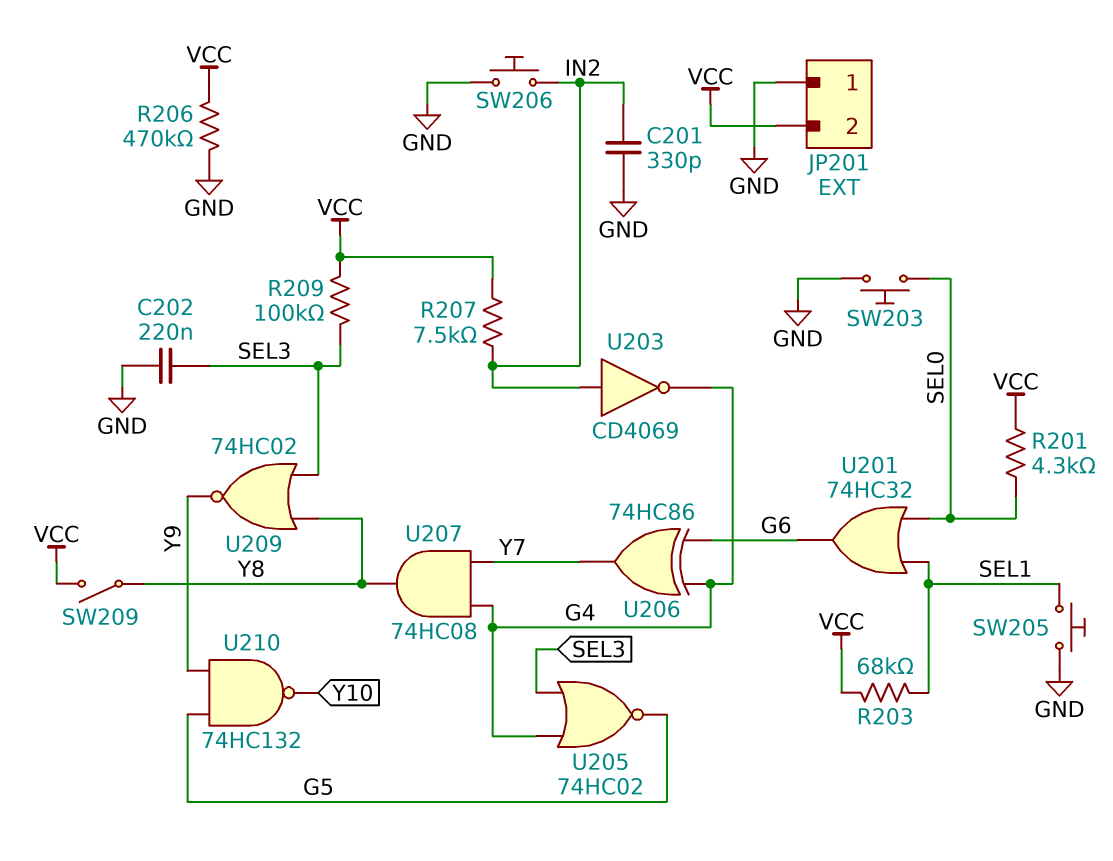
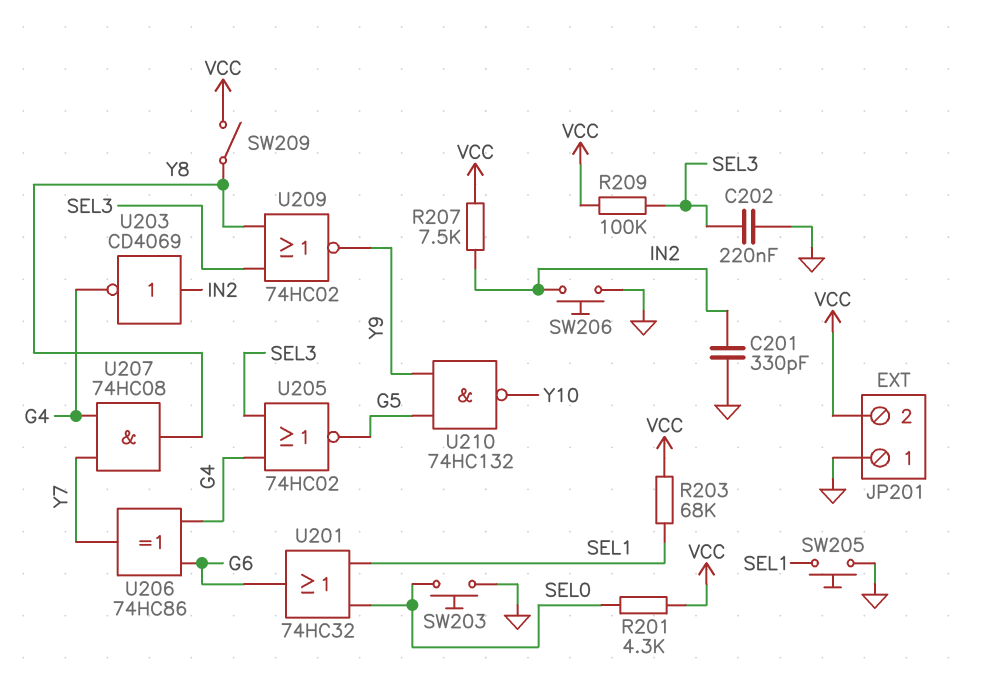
R206: 470k (GND, VCC) -> none

